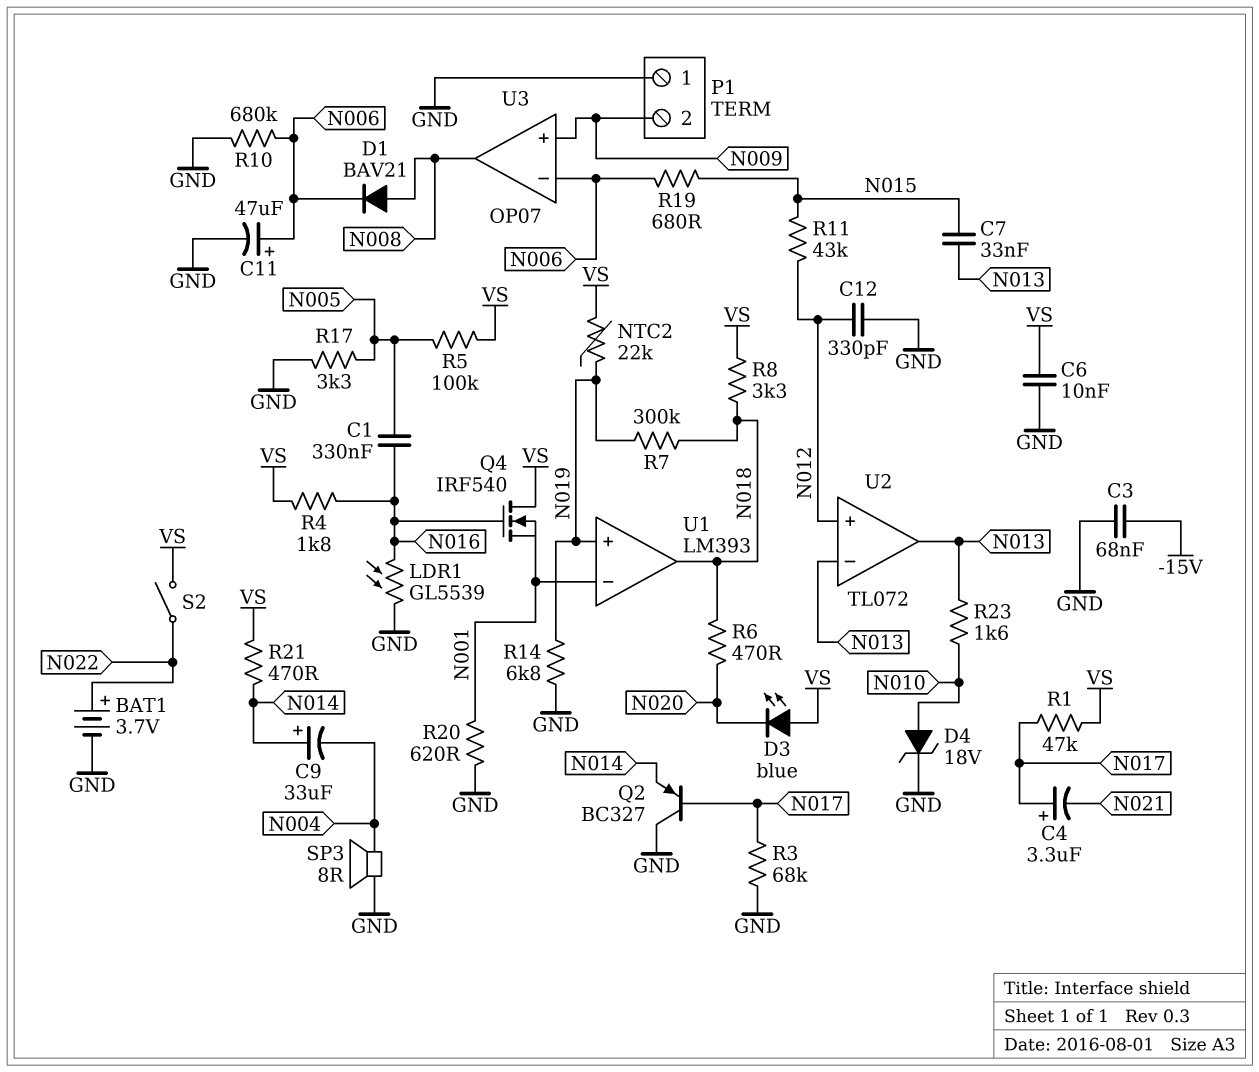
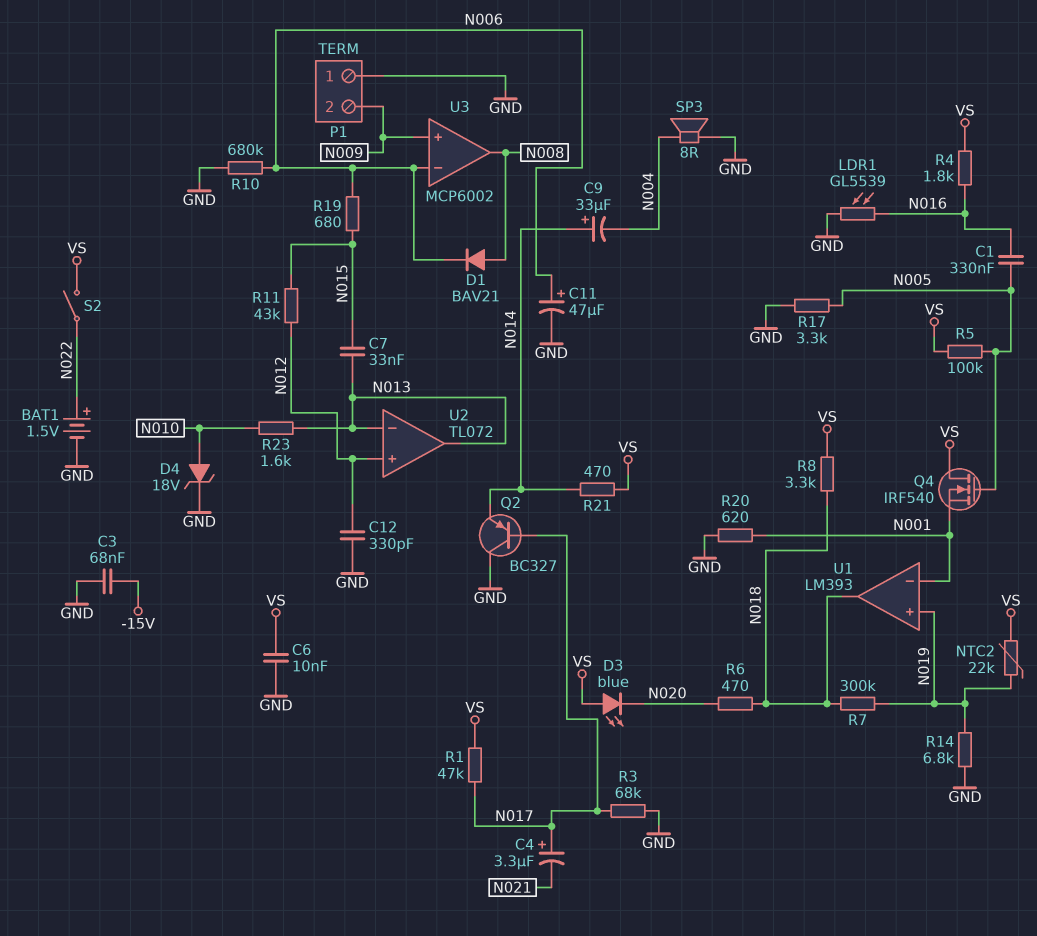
BAT1: 3.7V (plus N022, minus GND) -> 1.5V (plus N022, minus GND)
Q4: NMOS IRF540 (G N016, D VS, S N001) -> NMOS IRF540 (G N005, D VS, S N001)
U3: OP07 -> MCP6002

